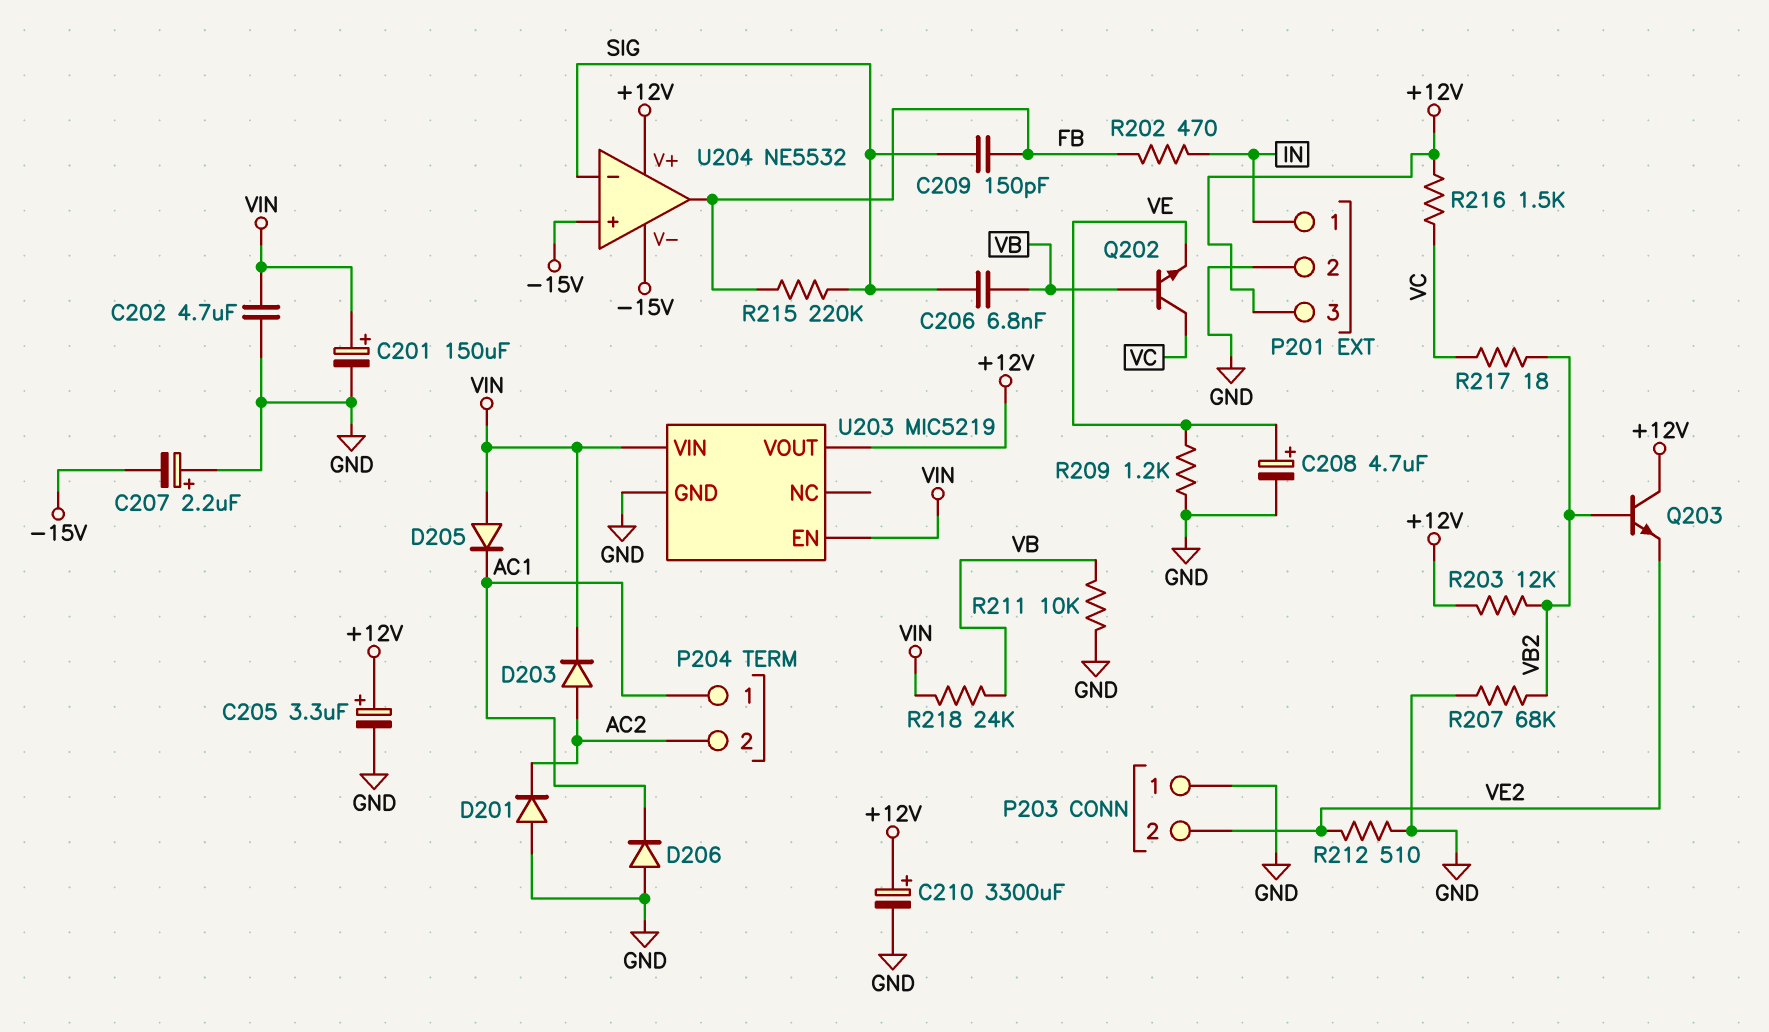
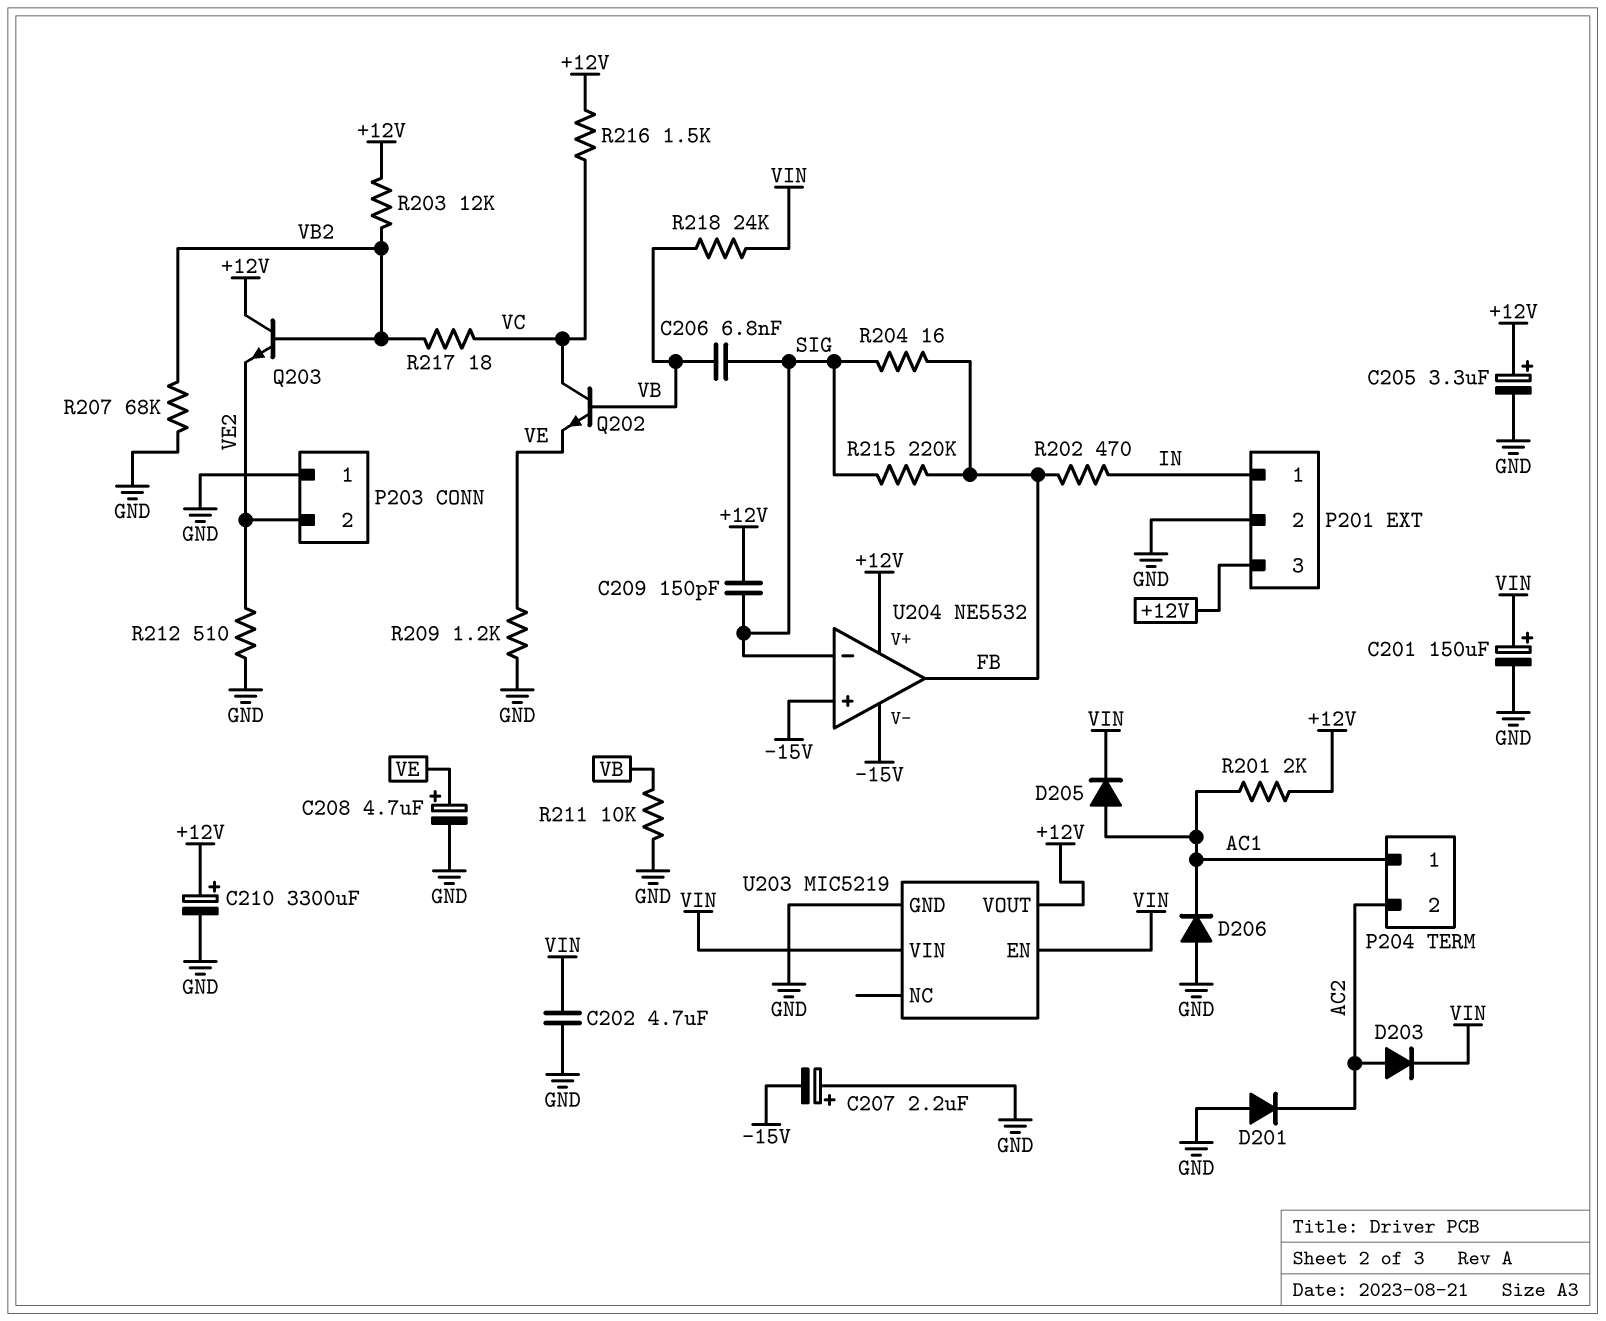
C209: 150pF (FB, SIG) -> 150pF (+12V, SIG)
D205: diode (A VIN, K AC1) -> diode (A AC1, K VIN)
R201: none -> 2k (+12V, AC1)
R204: none -> 16 (FB, SIG)

